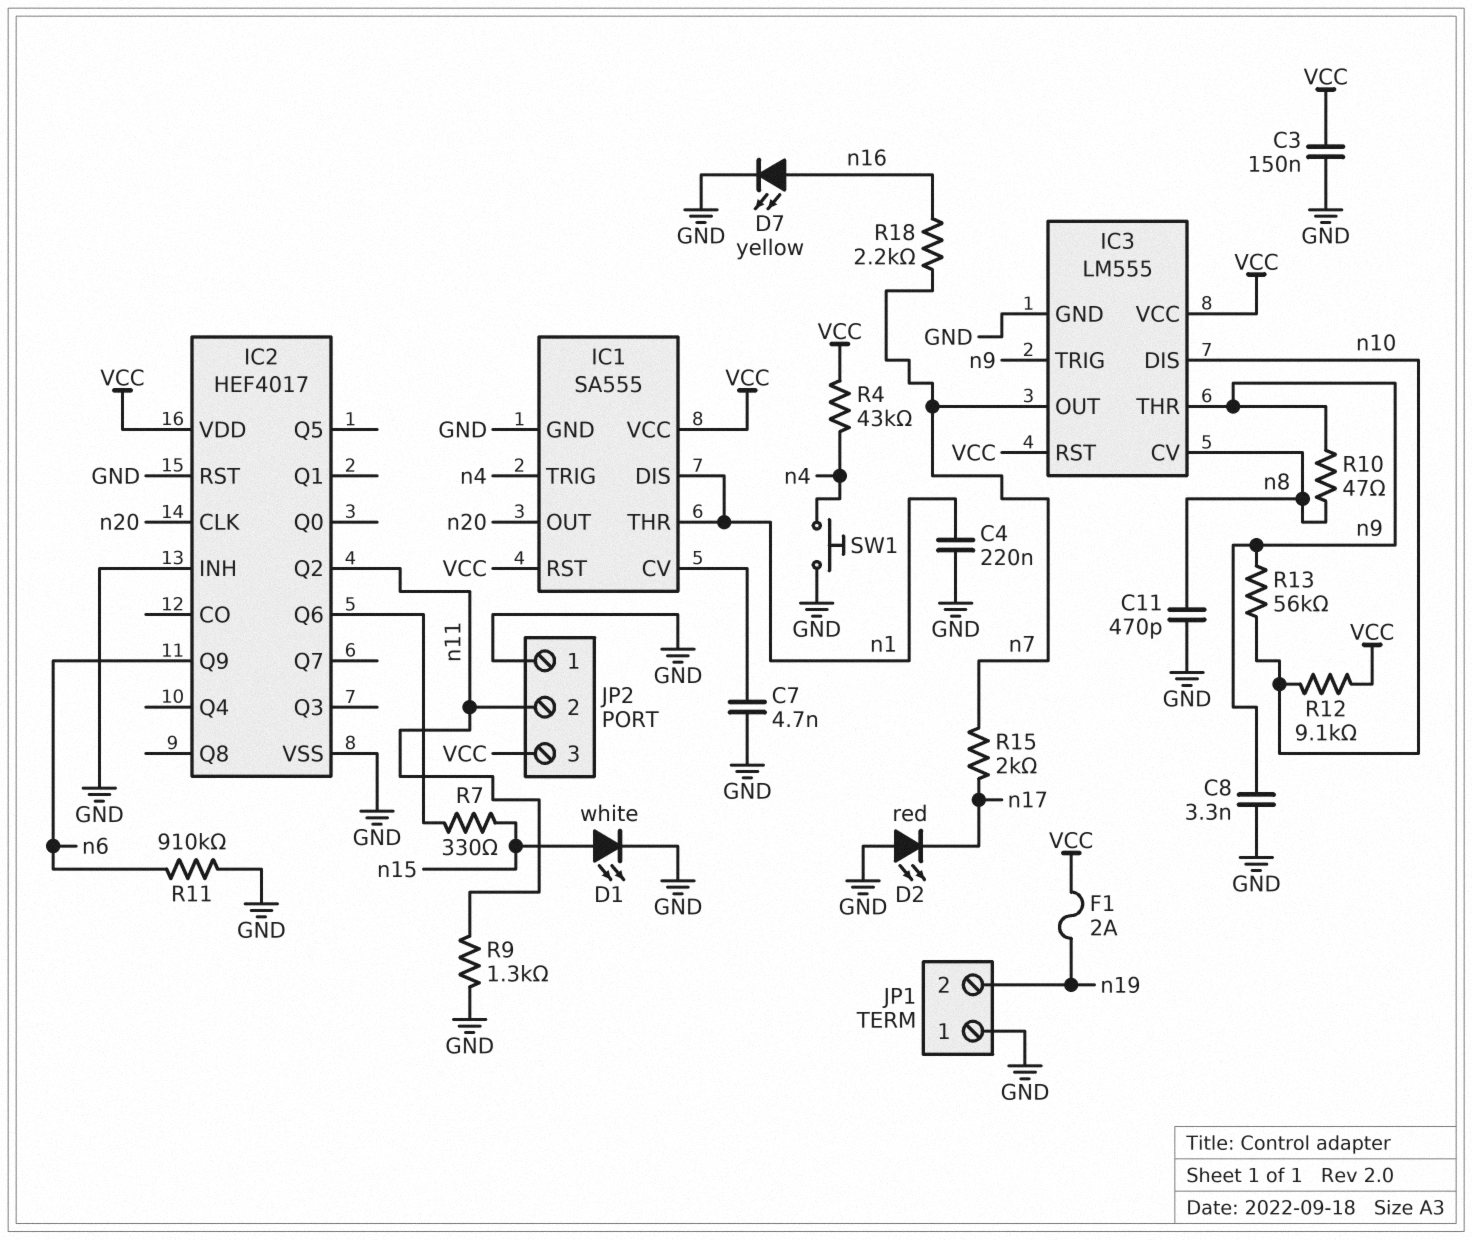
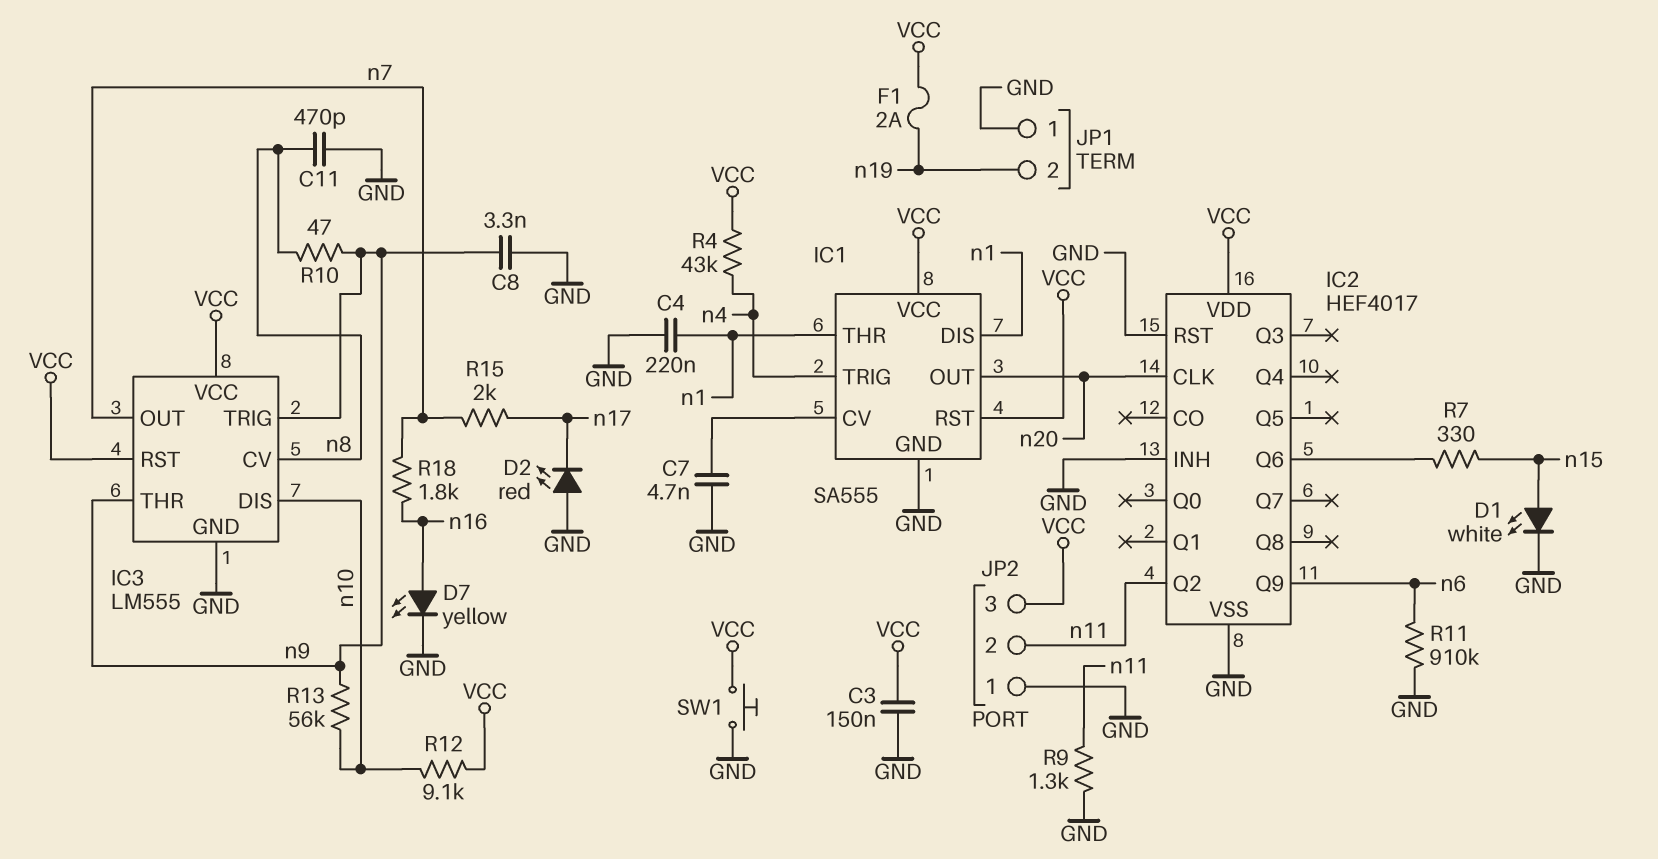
R18: 2.2k (n7, n16) -> 1.8k (n7, n16)
SW1: button (GND, n4) -> button (GND, VCC)

